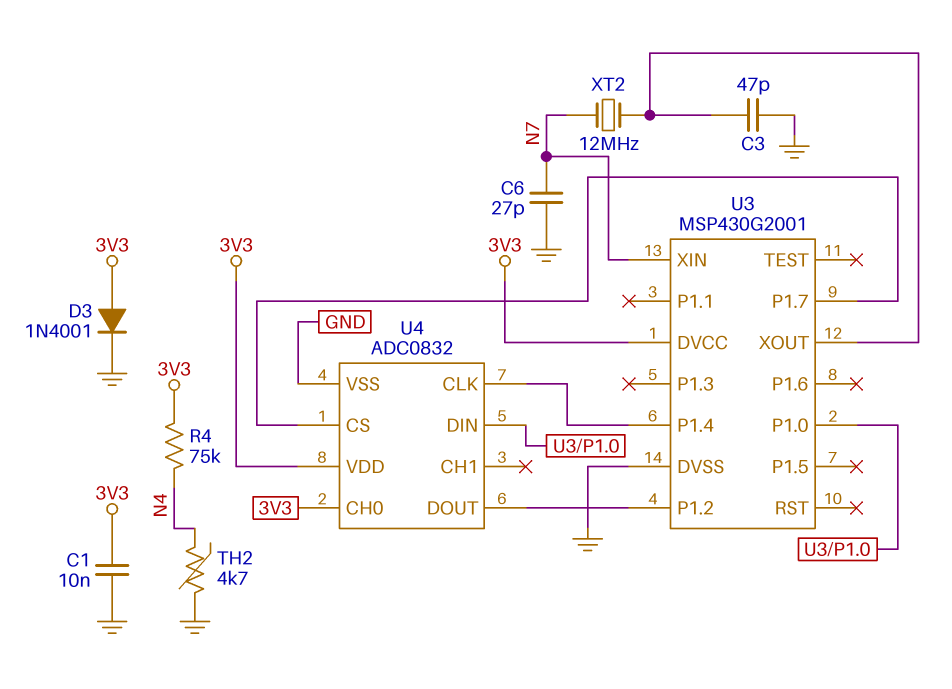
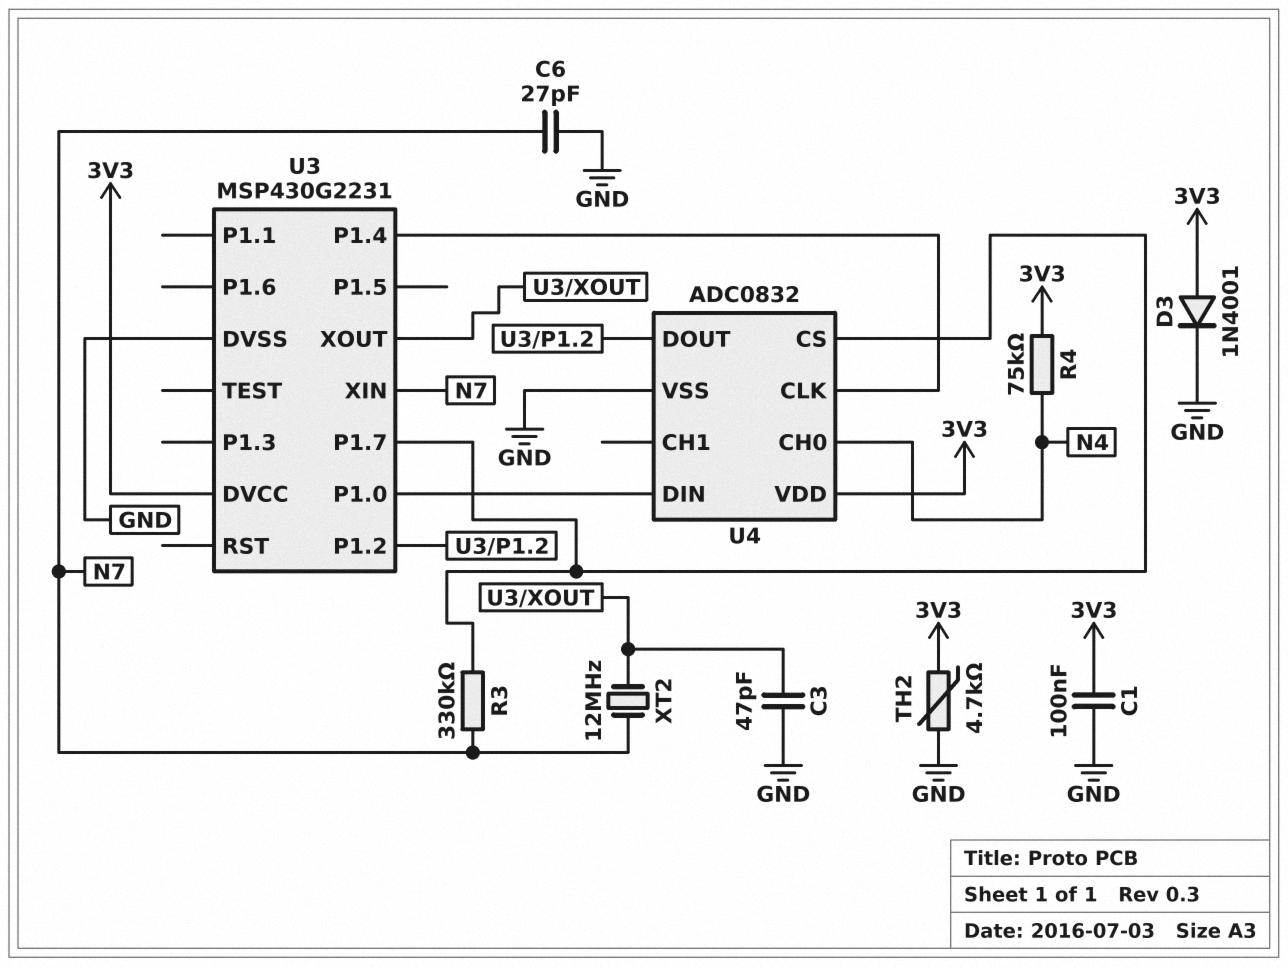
C1: 10nF (3V3, GND) -> 100nF (3V3, GND)
R3: none -> 330k (N7, U3/P1.7)
TH2: 4.7k (GND, N4) -> 4.7k (3V3, GND)
U3: MSP430G2001 -> MSP430G2231
U4 pin CH0: 3V3 -> N4

